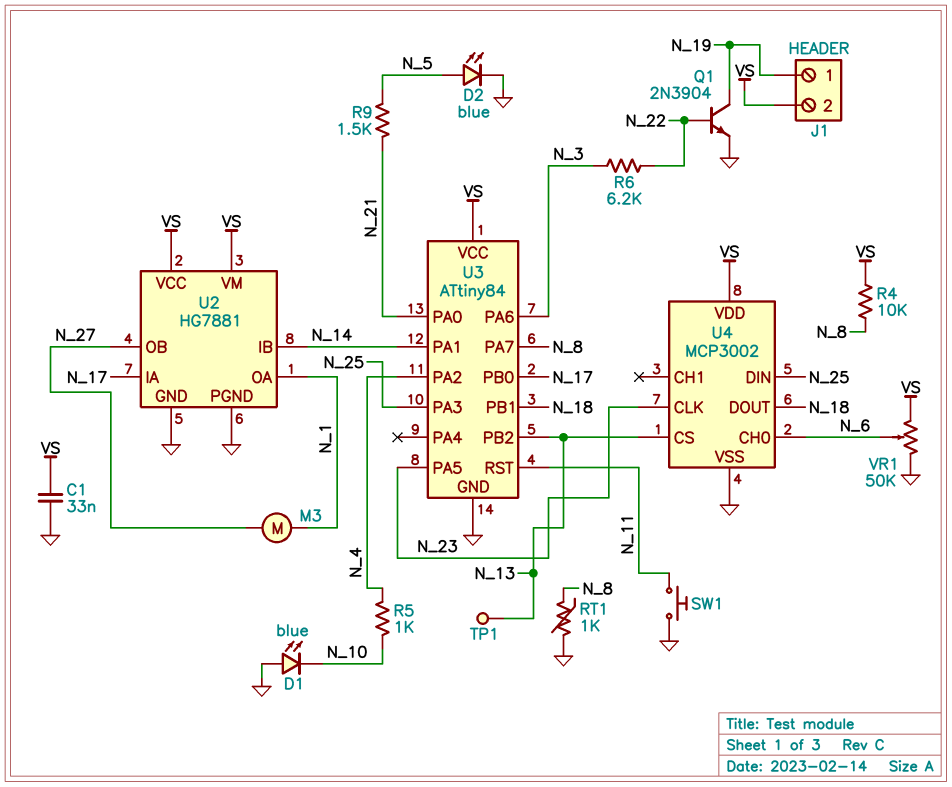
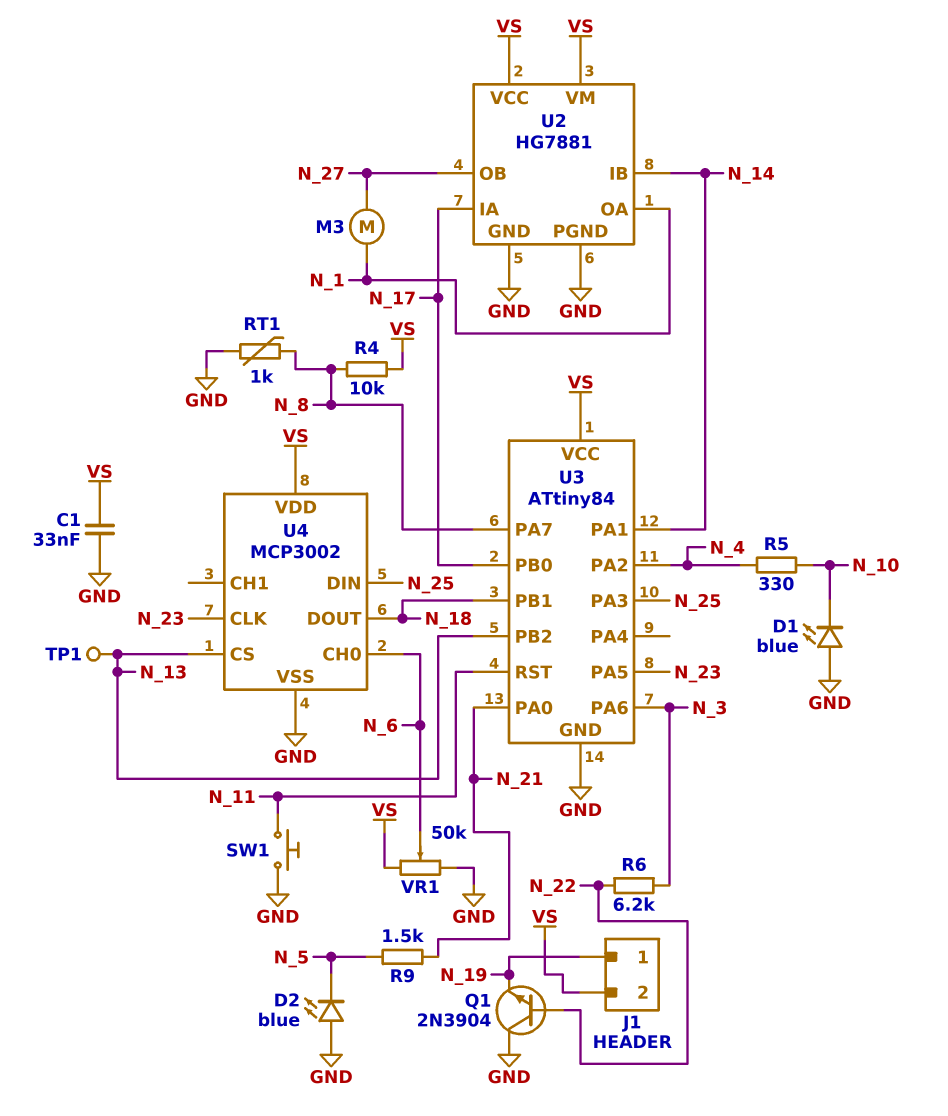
D2: LED blue (A N_5, K GND) -> LED blue (A GND, K N_5)
Q1: NPN 2N3904 (B N_22, C N_19, E GND) -> NPN 2N3904 (B N_22, C GND, E N_19)
R5: 1k (N_4, N_10) -> 330 (N_4, N_10)

